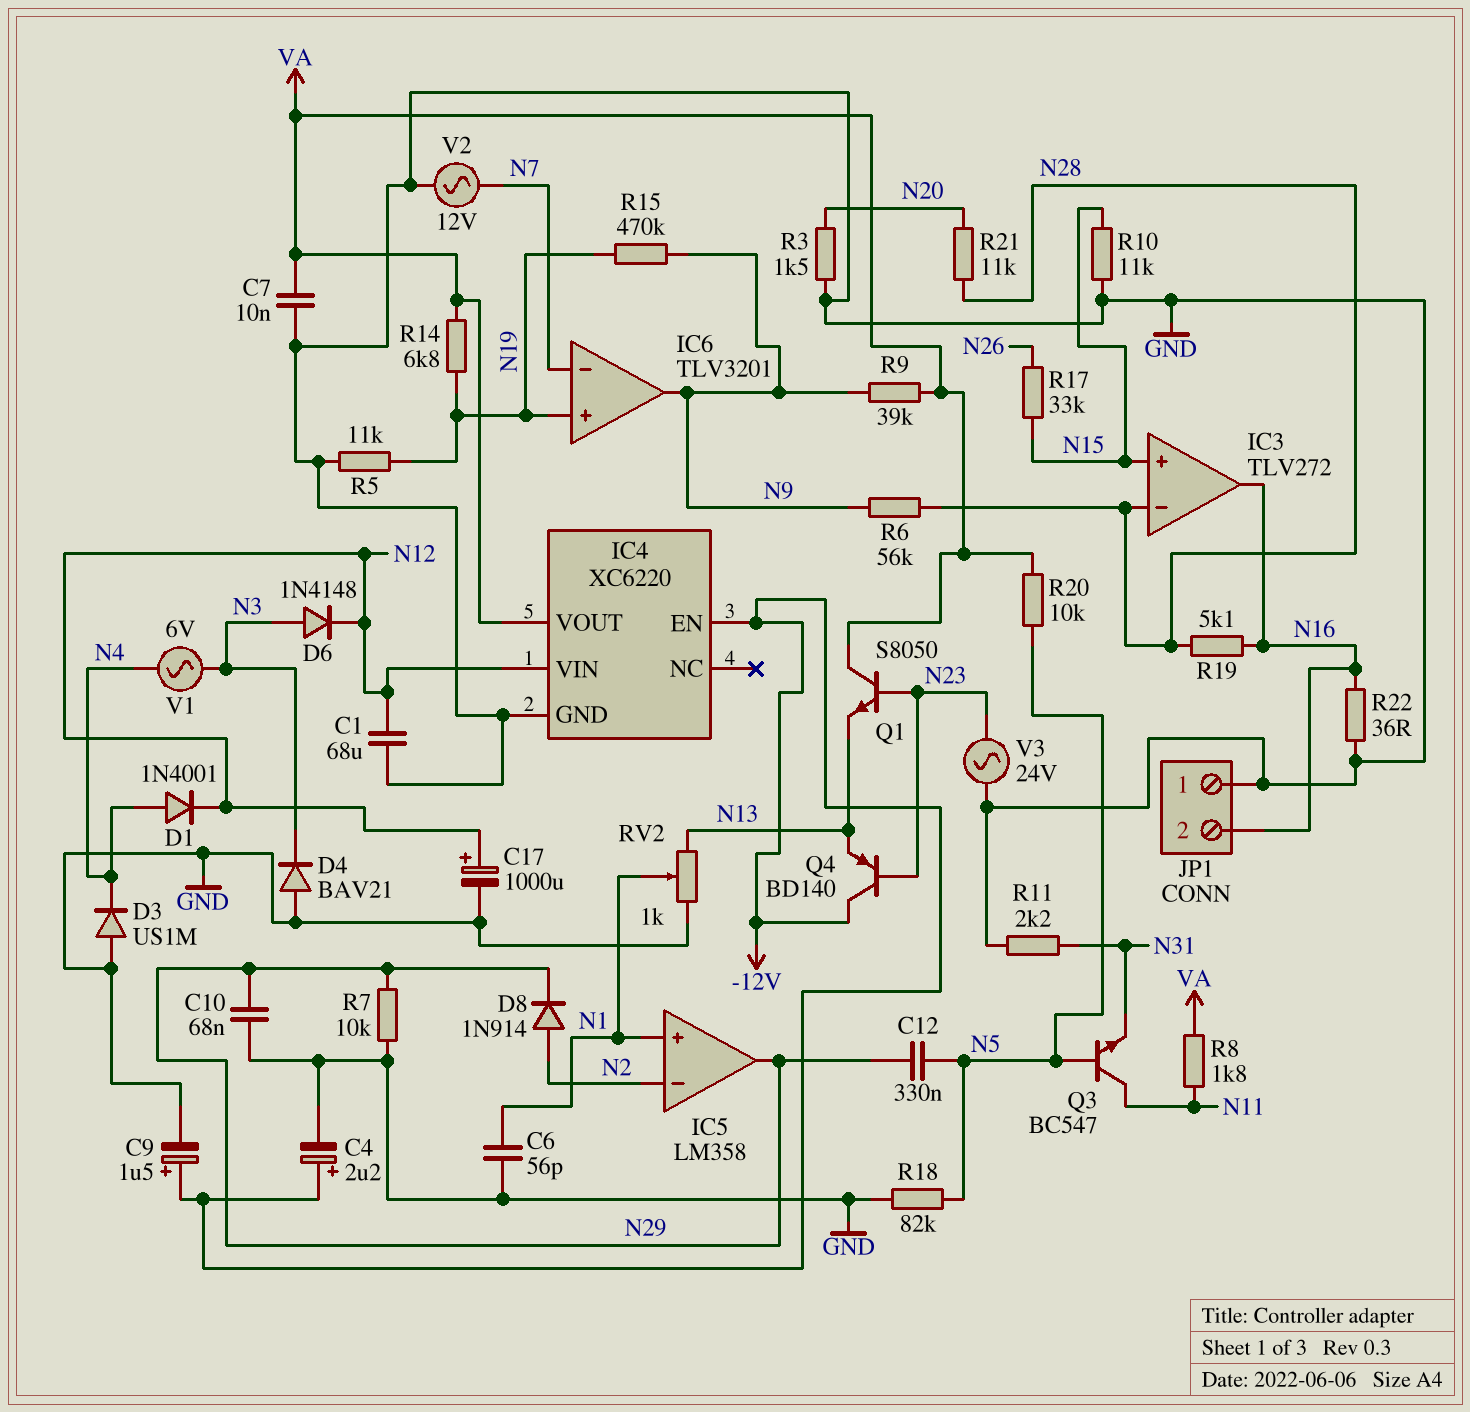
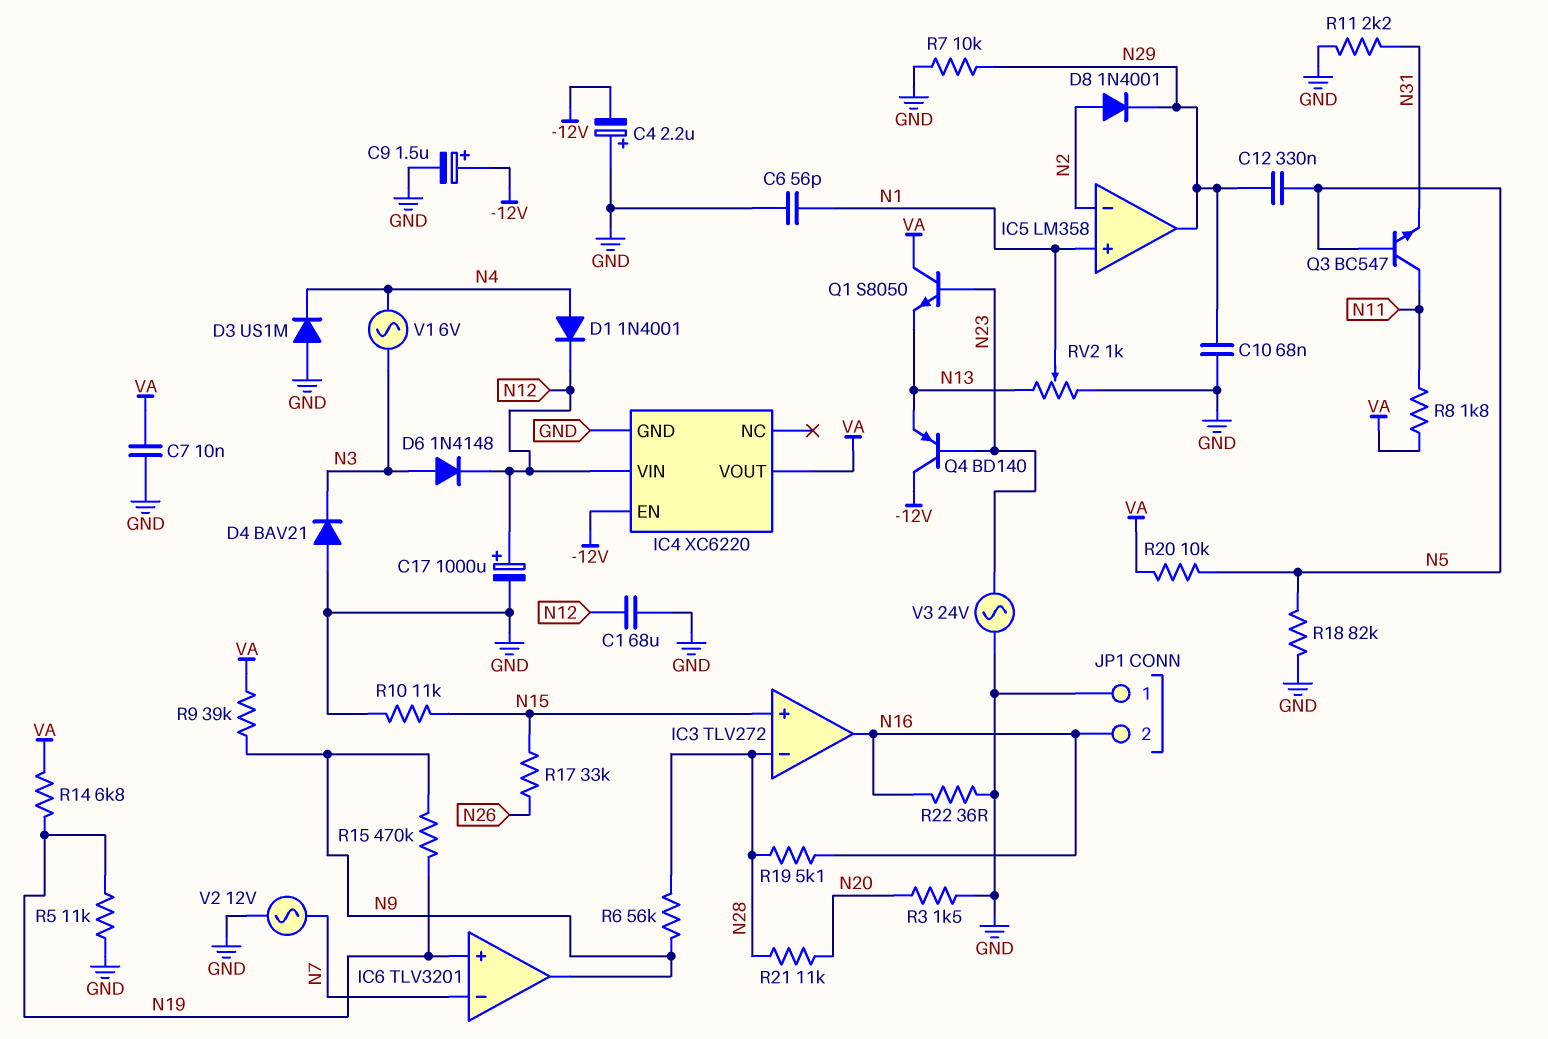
C4: 2.2uF (plus -12V, minus GND) -> 2.2uF (plus GND, minus -12V)
D8: diode 1N914 (A N2, K N29) -> diode 1N4001 (A N2, K N29)

